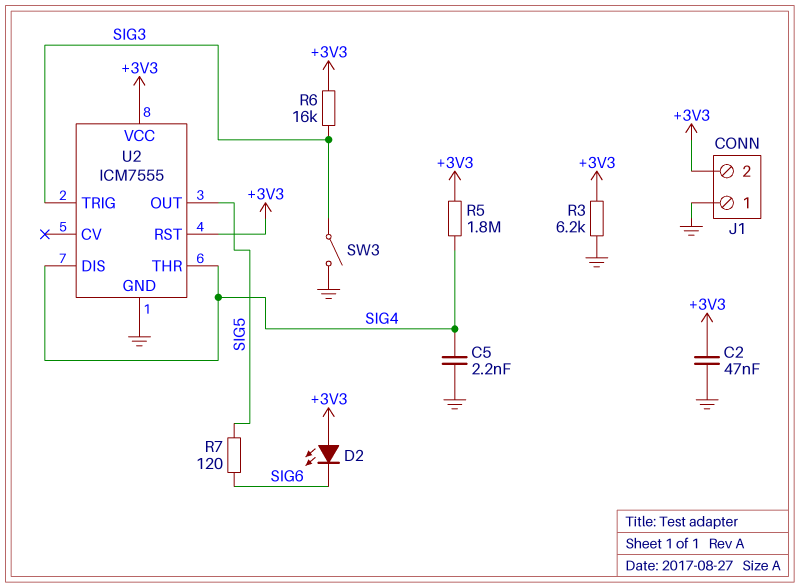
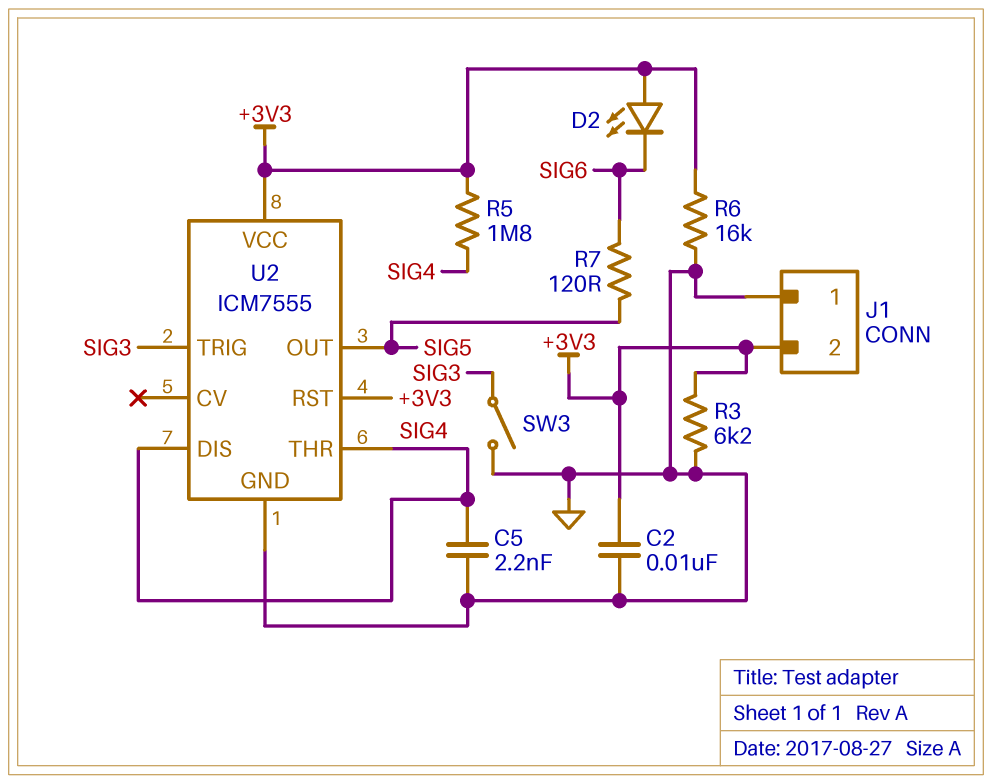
C2: 47nF (+3V3, GND) -> 10nF (+3V3, GND)
R6: 16k (+3V3, SIG3) -> 16k (+3V3, GND)

